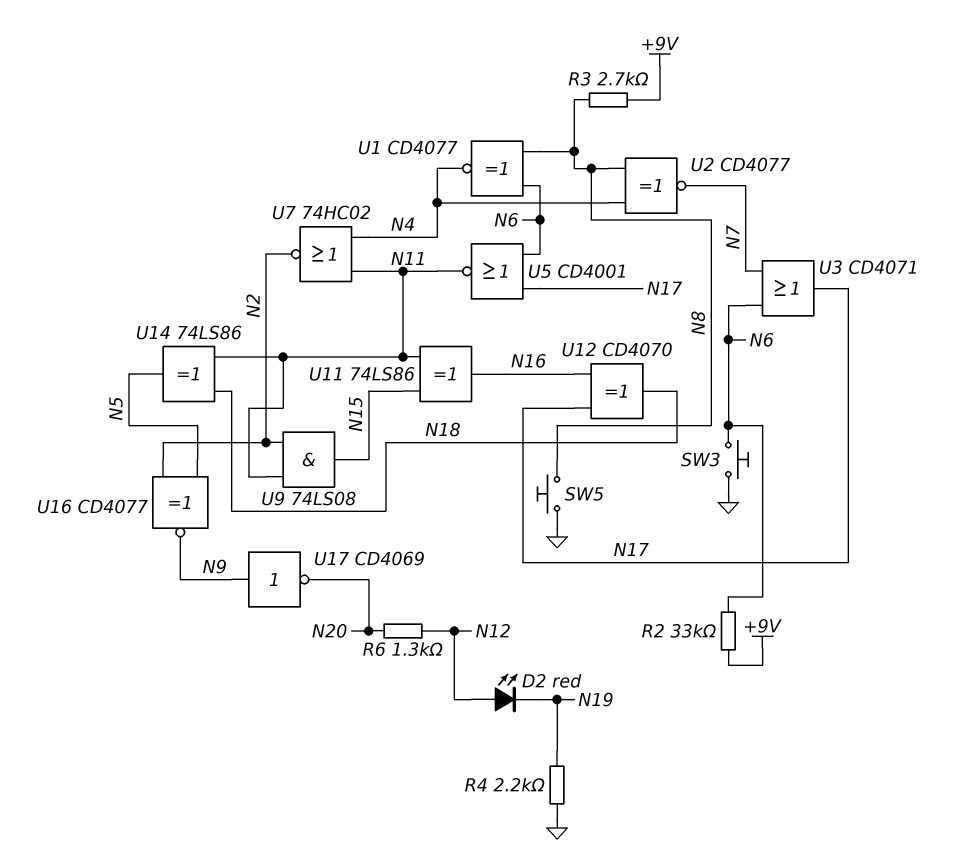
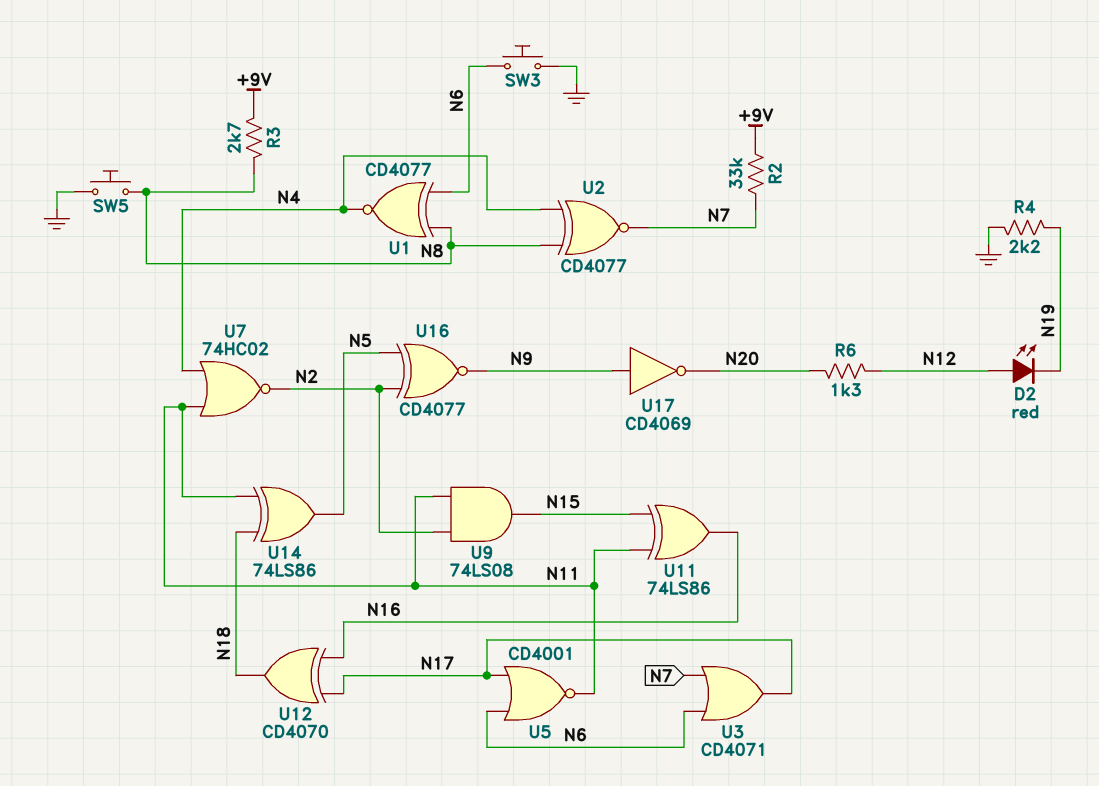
R2: 33k (+9V, N6) -> 33k (+9V, N7)

